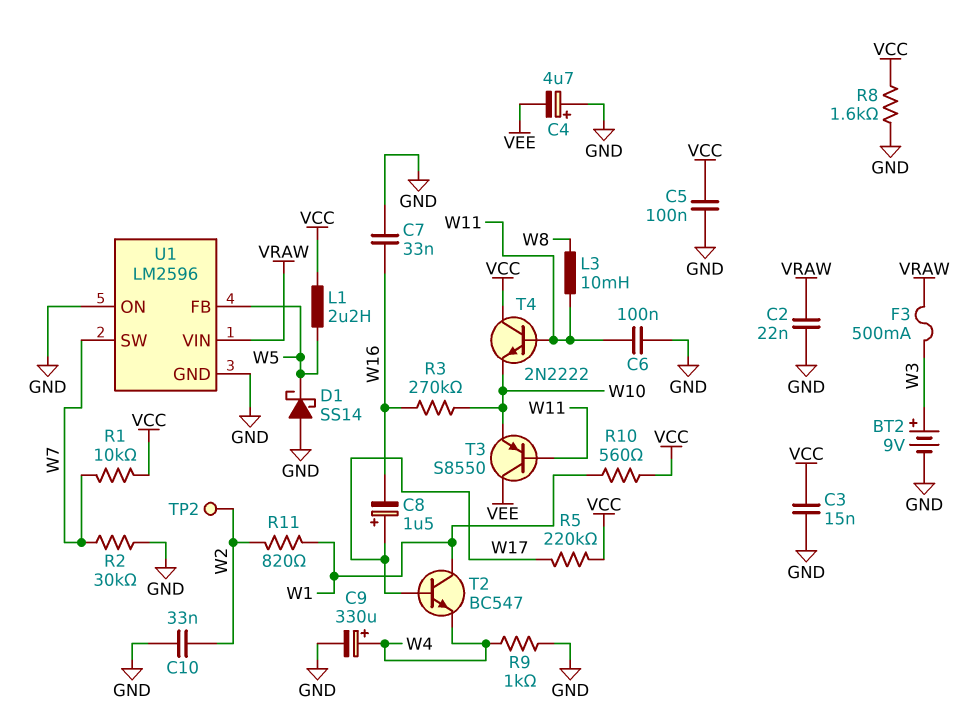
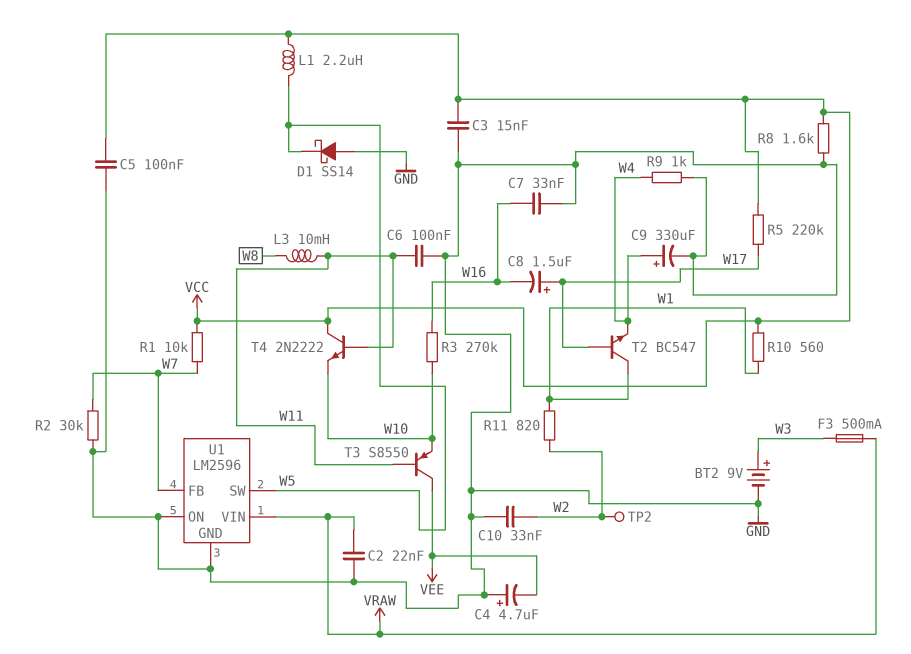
U1 pin FB: W5 -> W7
U1 pin SW: W7 -> W5

